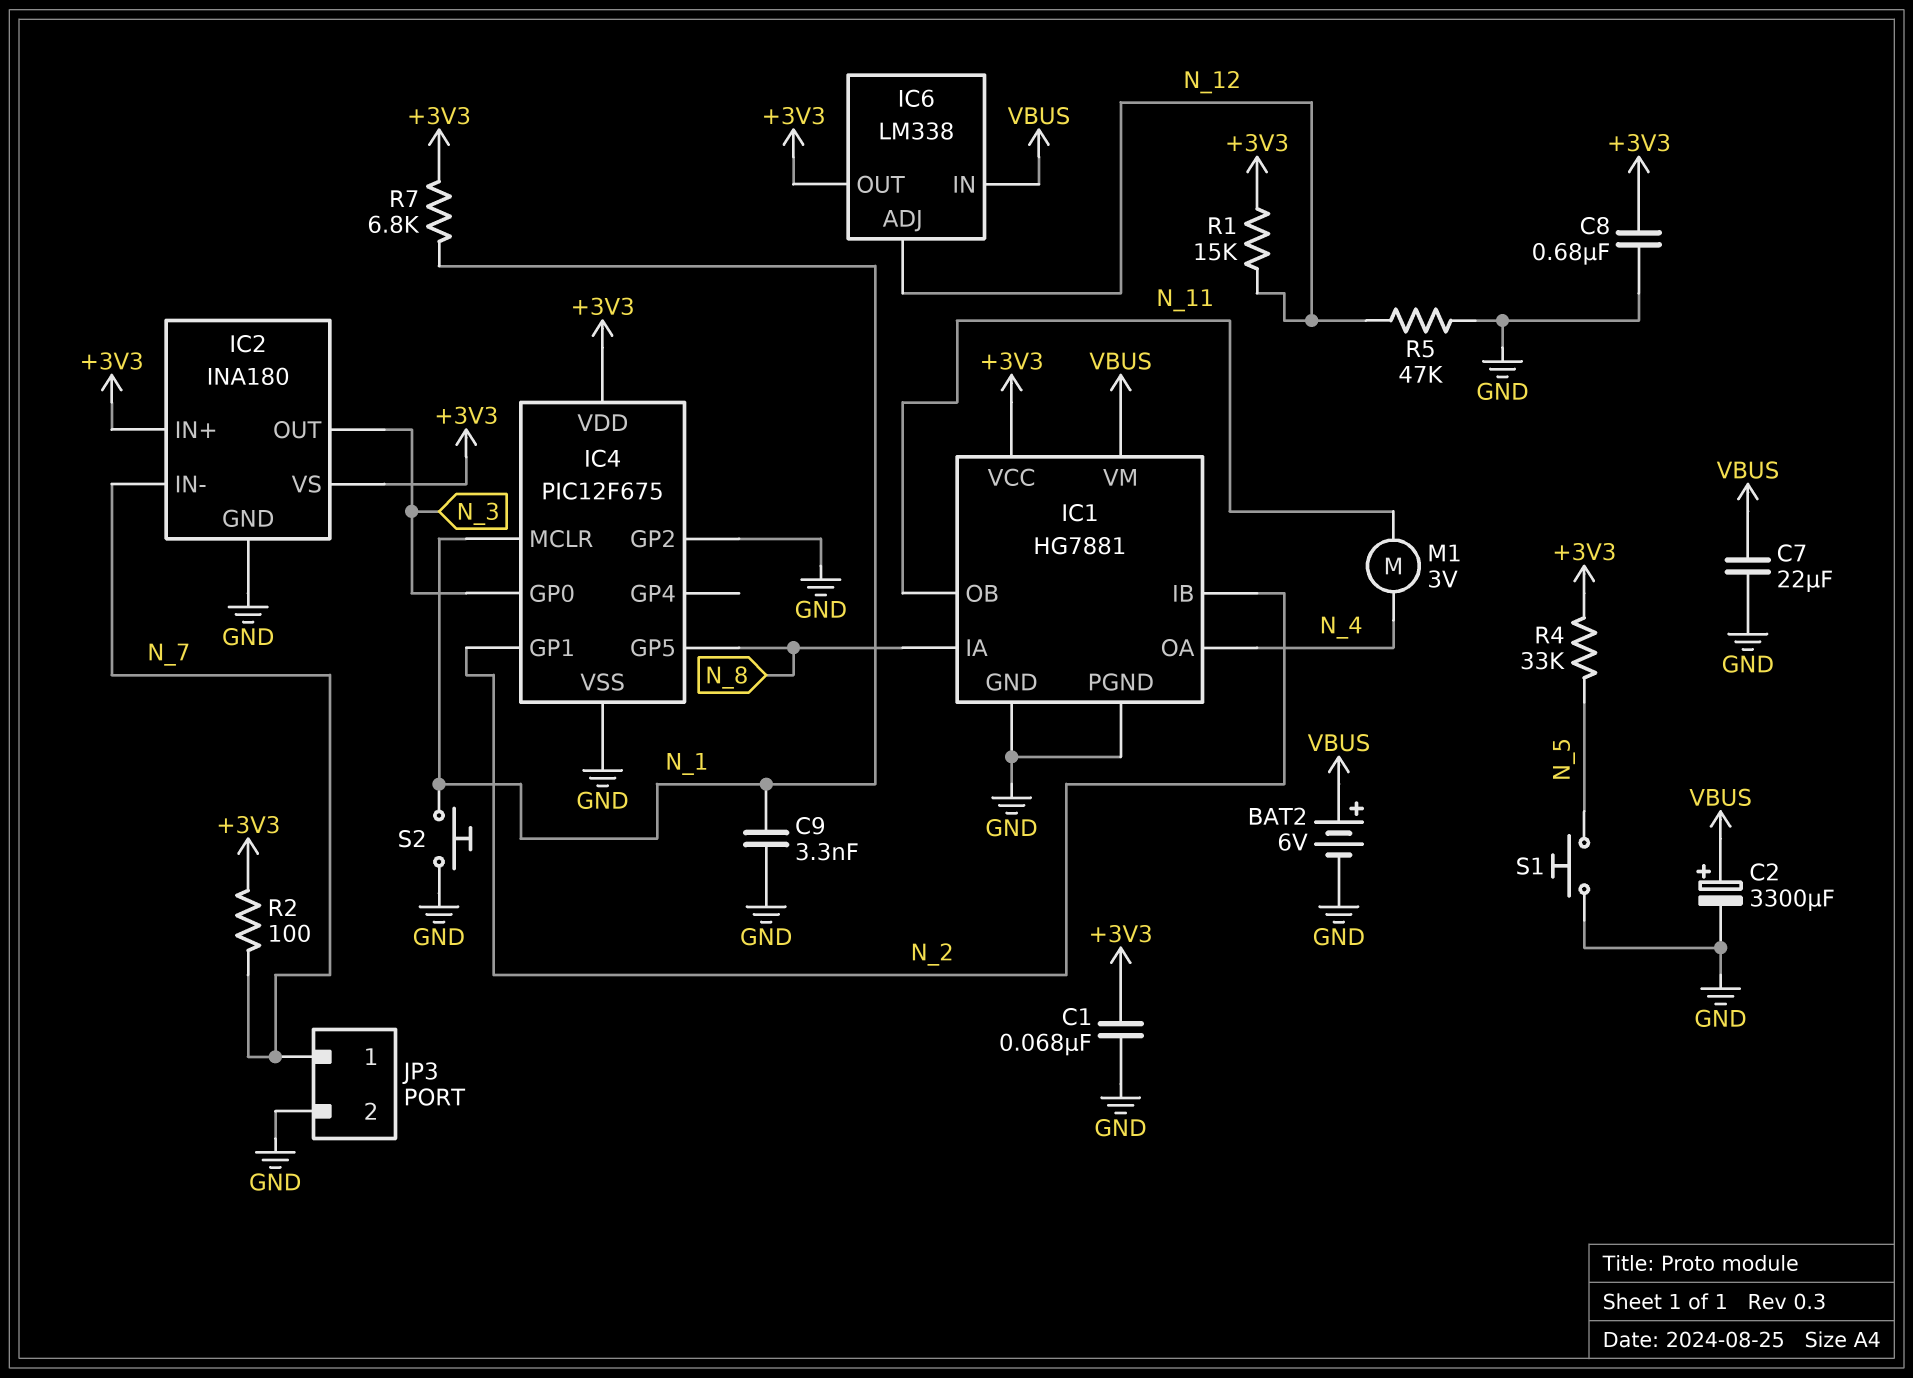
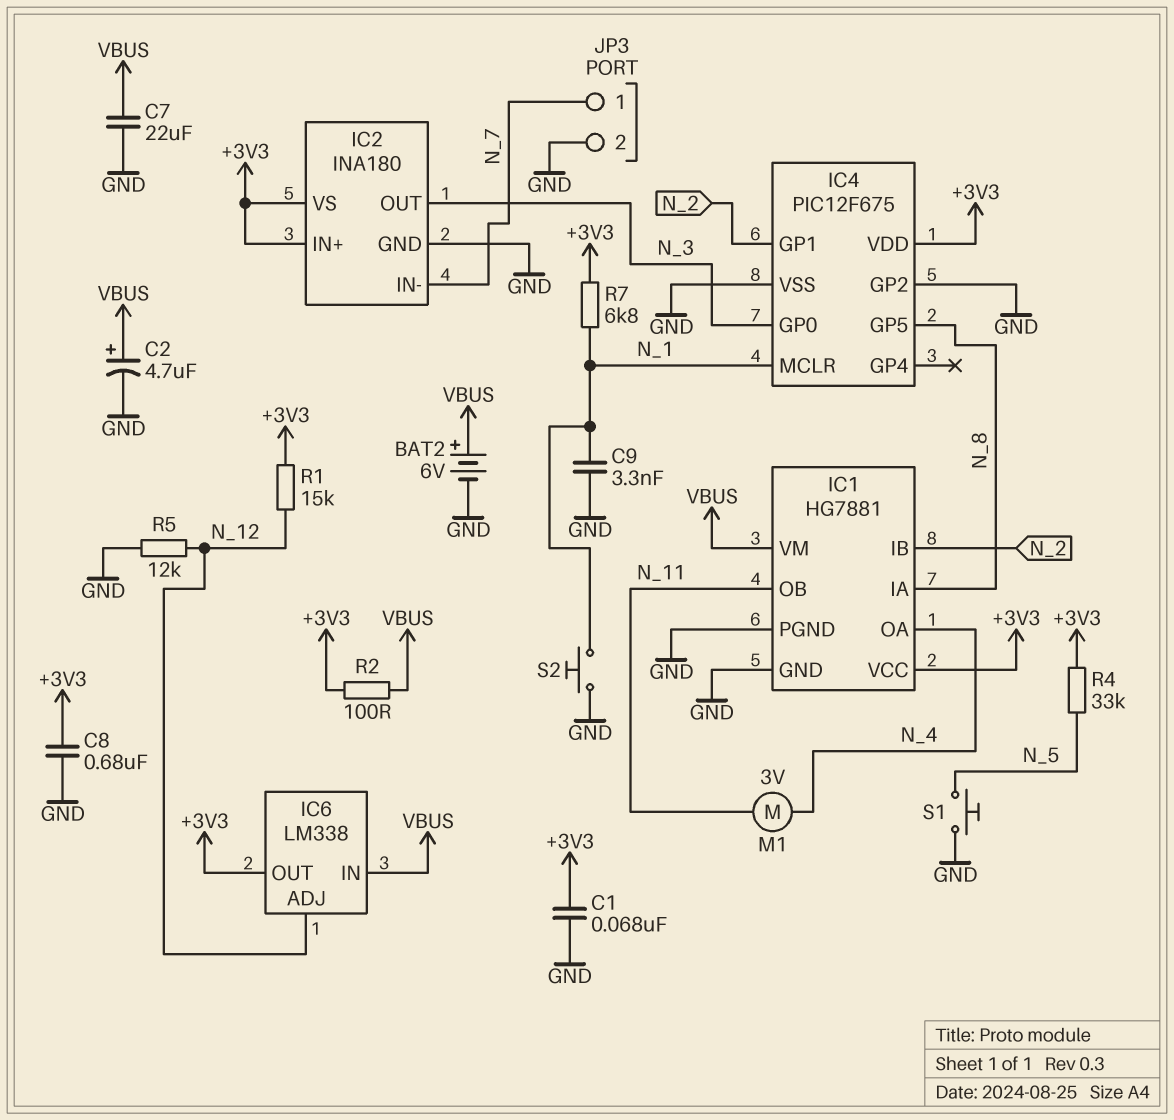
C2: 3300uF (plus VBUS, minus GND) -> 4.7uF (plus VBUS, minus GND)
R2: 100 (+3V3, N_7) -> 100 (+3V3, VBUS)
R5: 47k (GND, N_12) -> 12k (GND, N_12)

